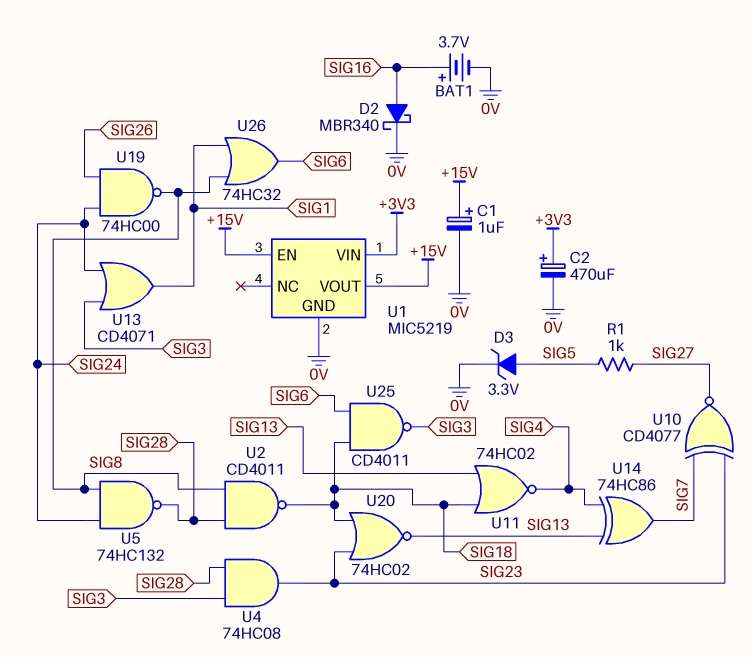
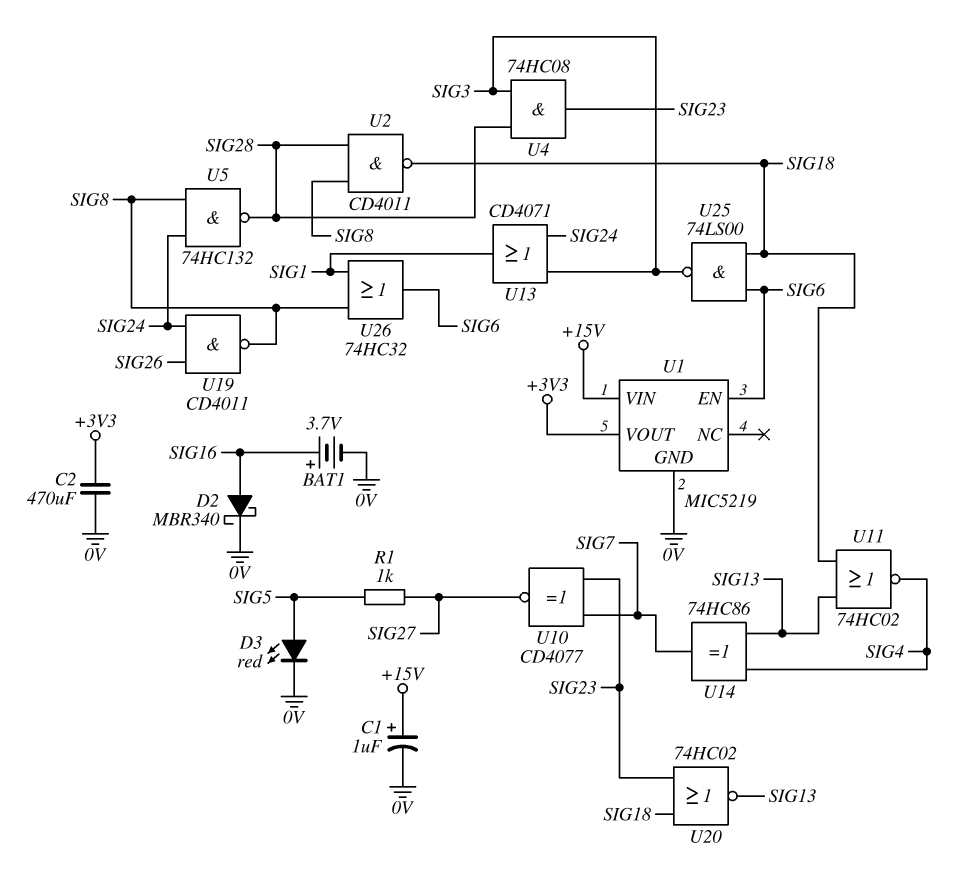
C2: 470uF (plus +3V3, minus 0V) -> 470uF (+3V3, 0V)
D3: zener 3.3V (A SIG5, K 0V) -> LED red (A SIG5, K 0V)
U1 pin EN: +15V -> SIG6
U1 pin VIN: +3V3 -> +15V
U1 pin VOUT: +15V -> +3V3
U19: NAND 74HC00 (in SIG24, in SIG26, out SIG8) -> NAND CD4011 (in SIG24, in SIG26, out SIG8)
U25: NAND CD4011 (in SIG6, in SIG18, out SIG3) -> NAND 74LS00 (in SIG6, in SIG18, out SIG3)

